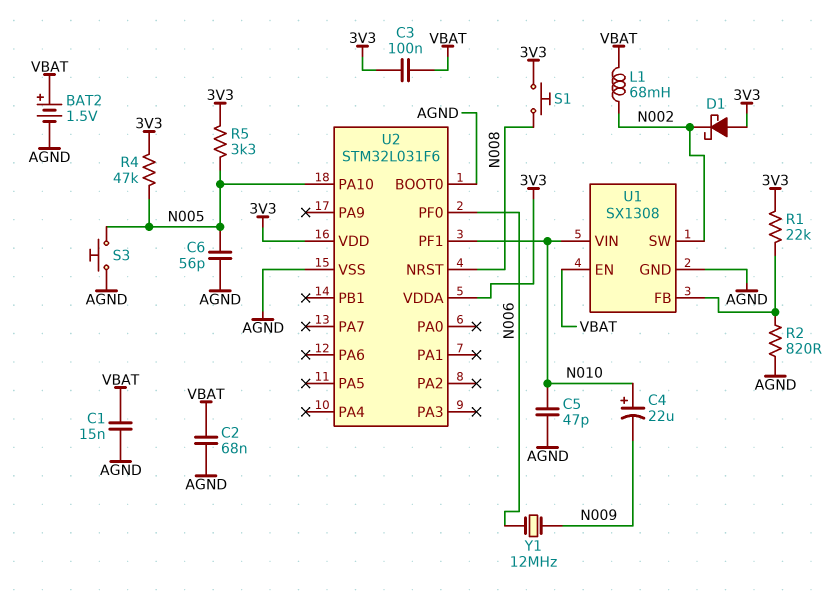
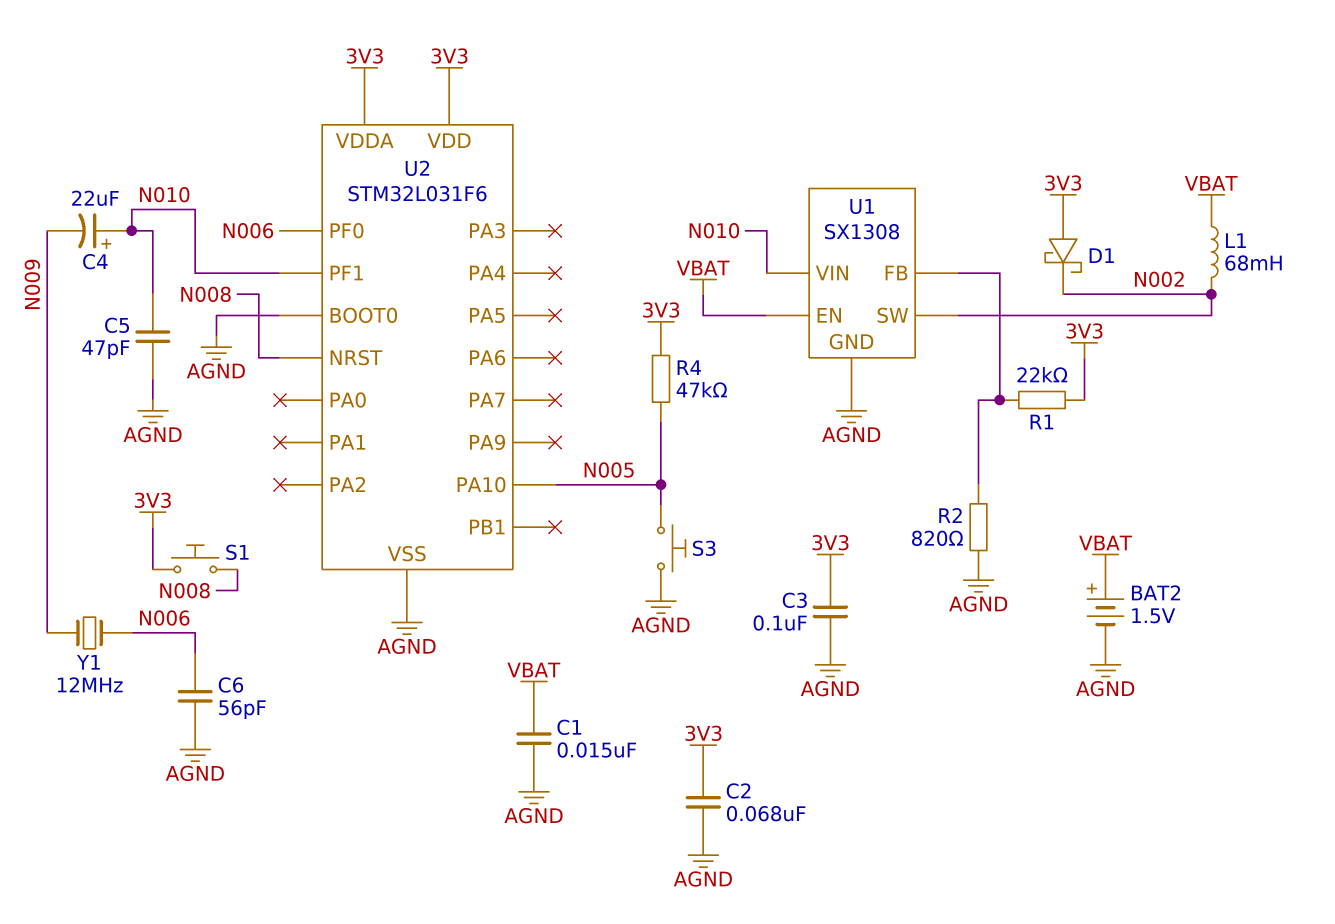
C2: 68nF (AGND, VBAT) -> 68nF (3V3, AGND)
C3: 100nF (3V3, VBAT) -> 100nF (3V3, AGND)
C6: 56pF (AGND, N005) -> 56pF (AGND, N006)
R5: 3.3k (3V3, N005) -> none

